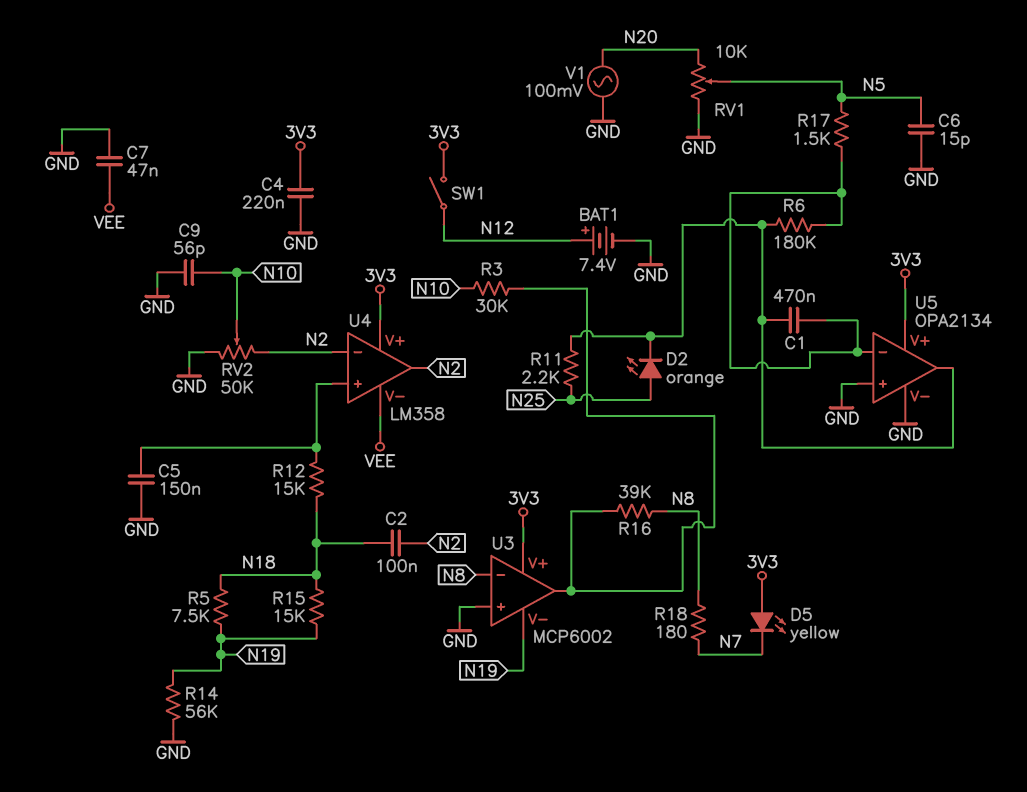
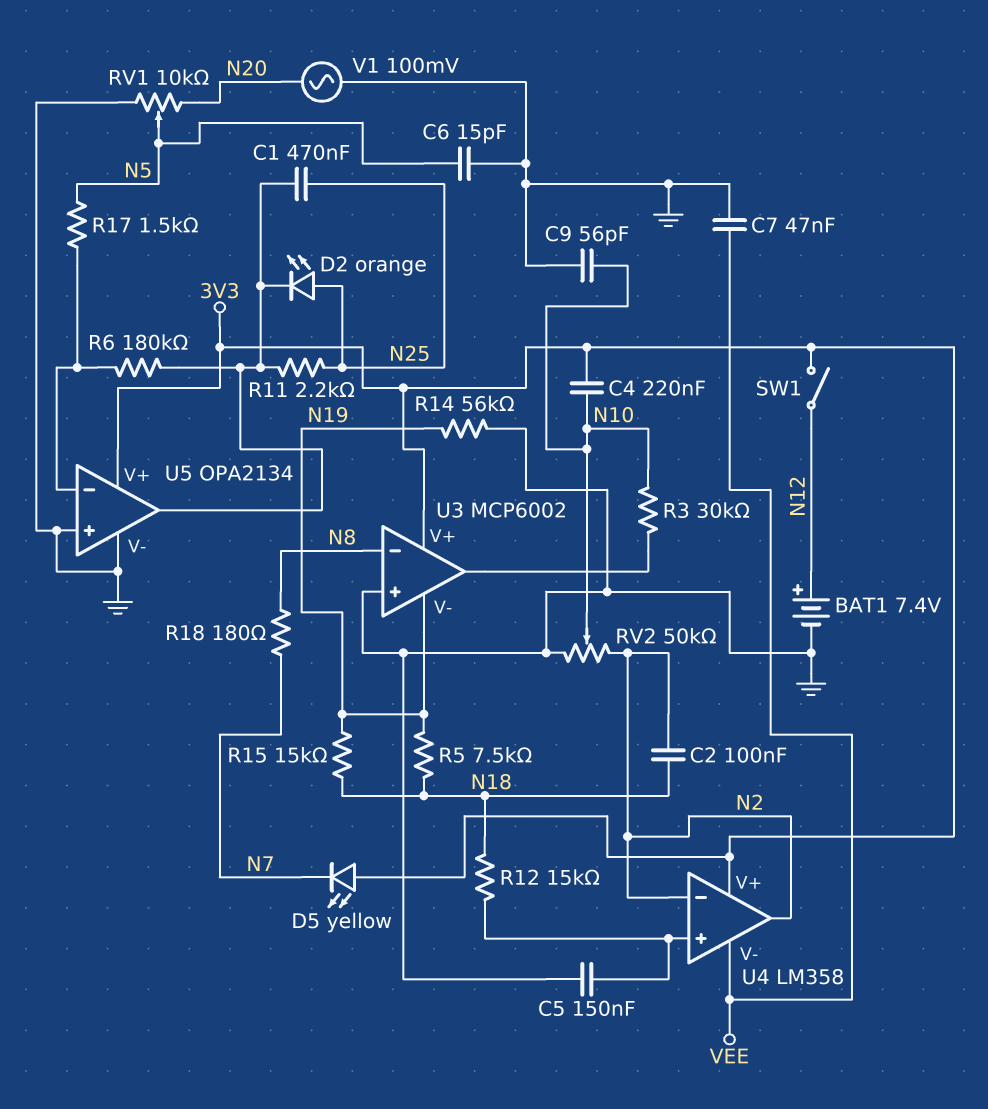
C1: 470nF (U5/in-, U5/out) -> 470nF (N25, U5/out)
C4: 220nF (3V3, GND) -> 220nF (3V3, N10)
R16: 39k (N8, U3/out) -> none

